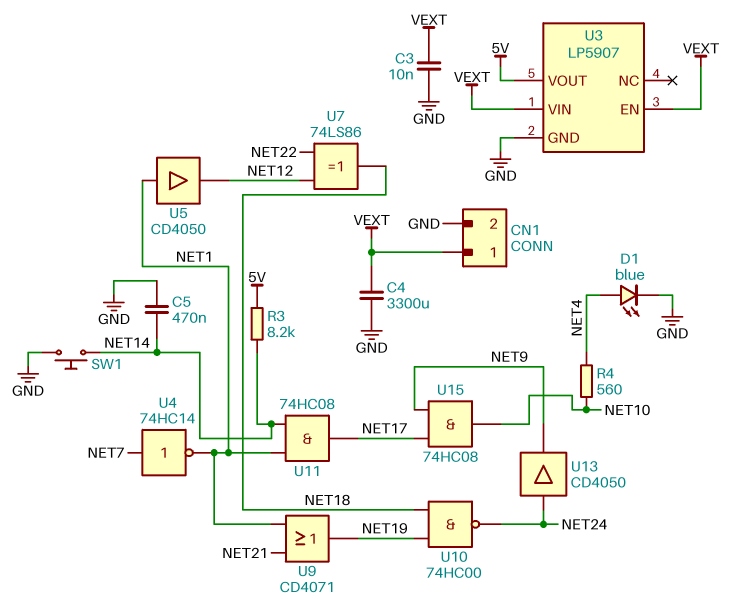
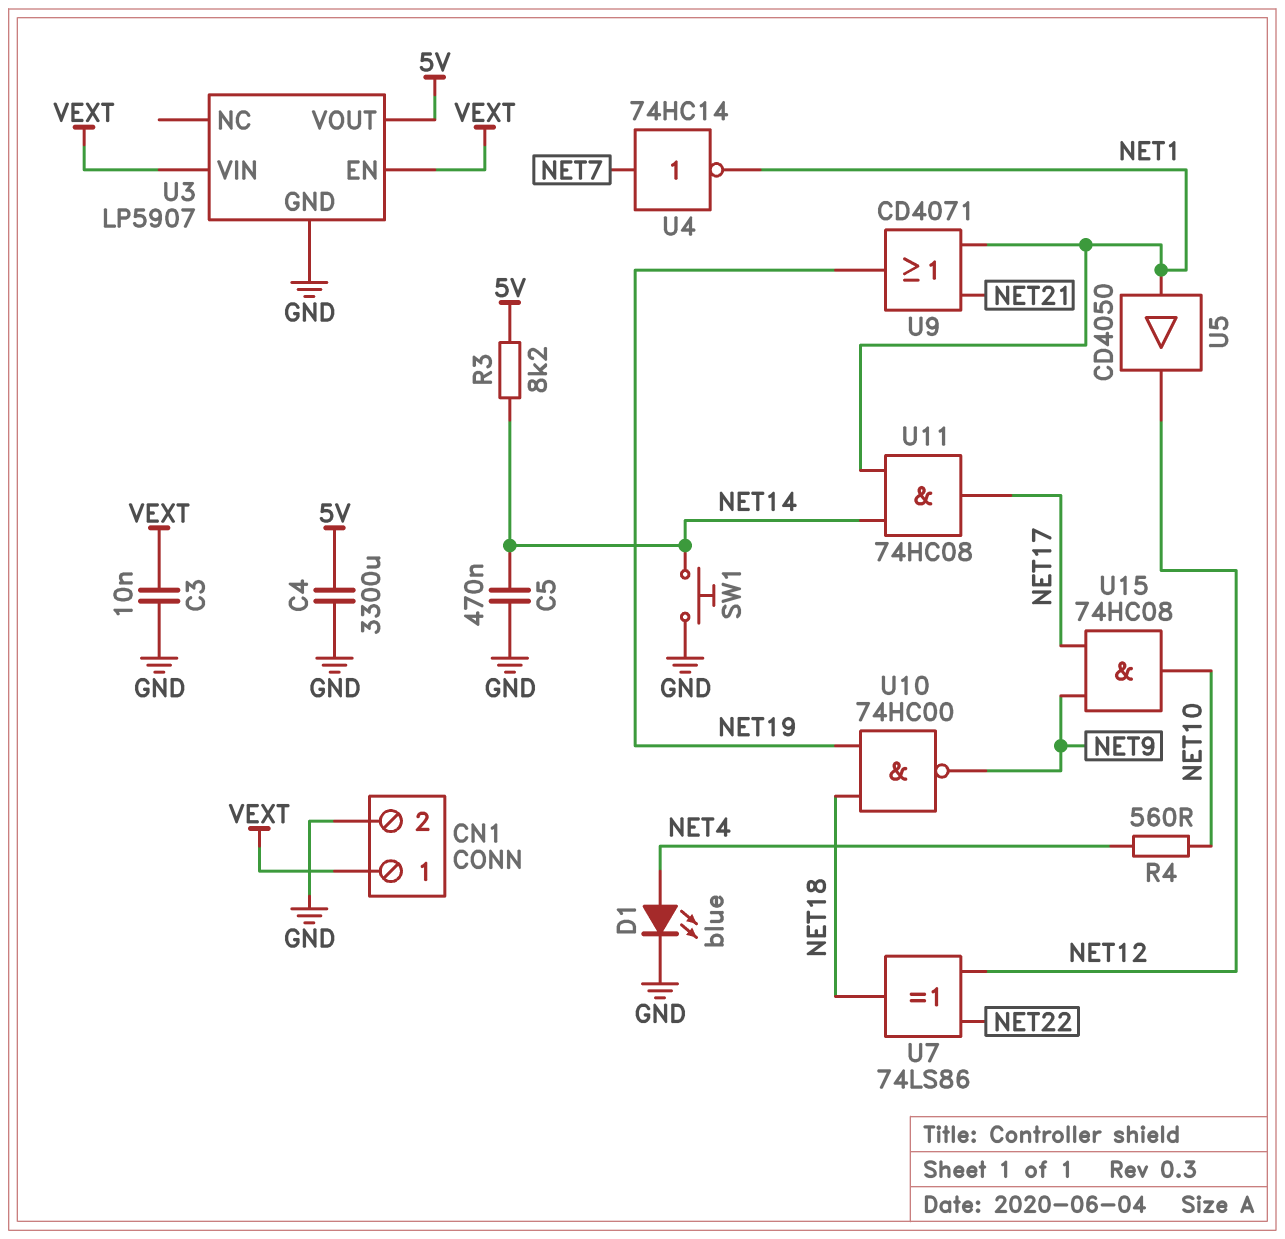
C4: 3300uF (GND, VEXT) -> 3300uF (5V, GND)
U10: NAND 74HC00 (in NET18, in NET19, out NET24) -> NAND 74HC00 (in NET18, in NET19, out NET9)
U13: buffer CD4050 (in NET24, out NET9) -> none

